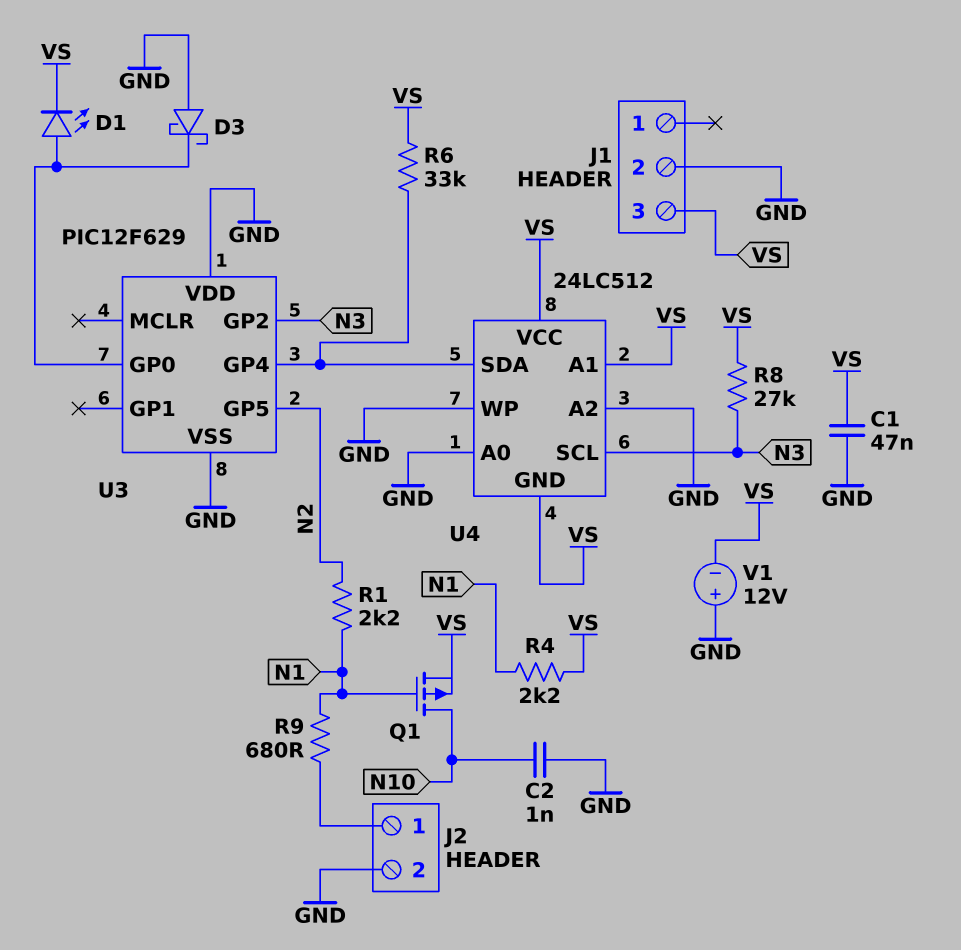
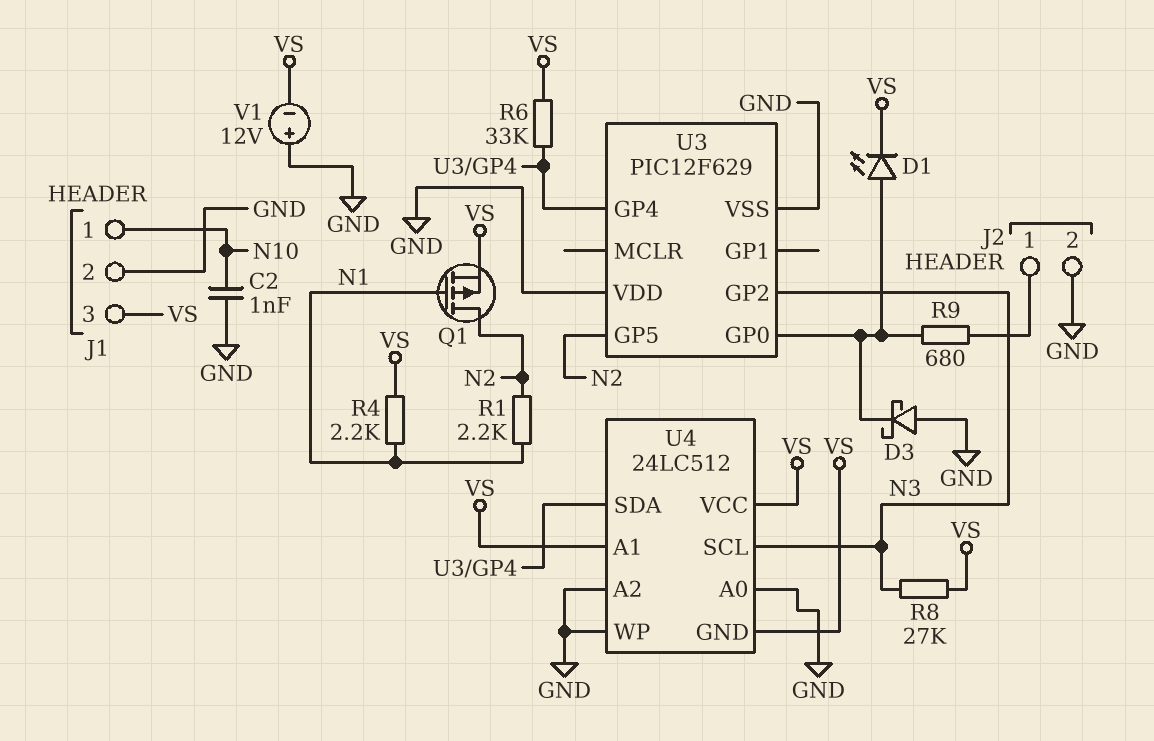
C1: 47nF (GND, VS) -> none
J1 pin 1: none -> N10
Q1: PMOS (G N1, D N10, S VS) -> PMOS (G N1, D N2, S VS)
R9: 680 (J2/1, N1) -> 680 (J2/1, U3/GP0)

